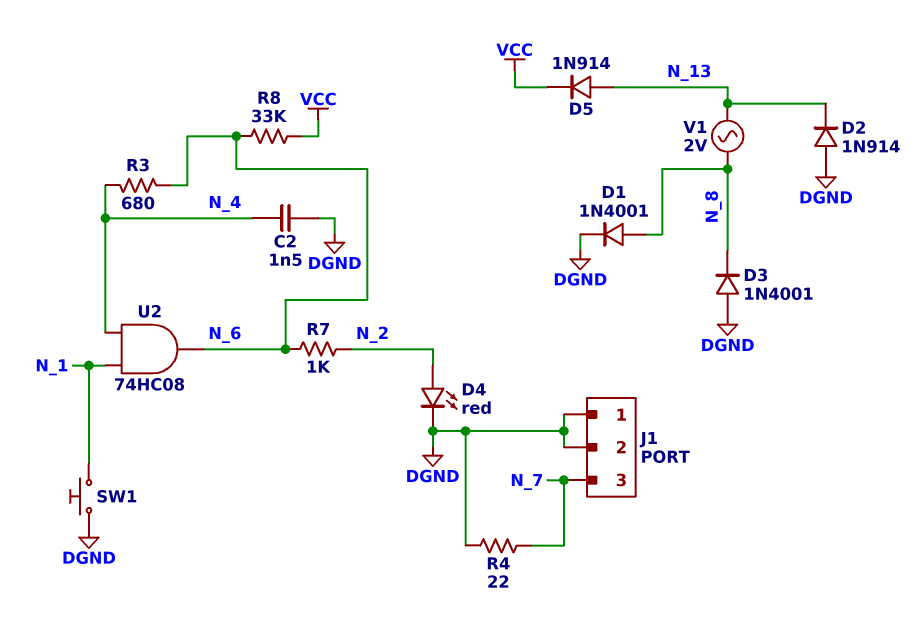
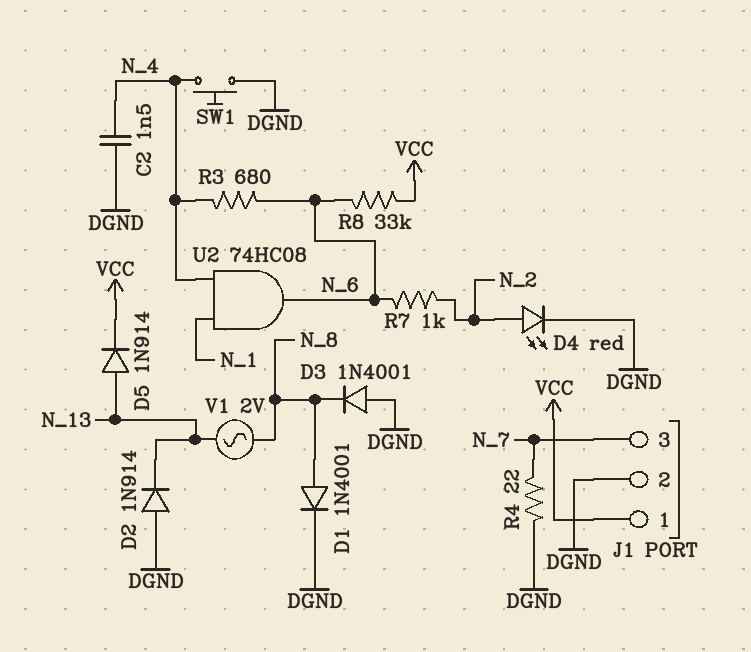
J1 pin 1: DGND -> VCC
SW1: button (DGND, N_1) -> button (DGND, N_4)

